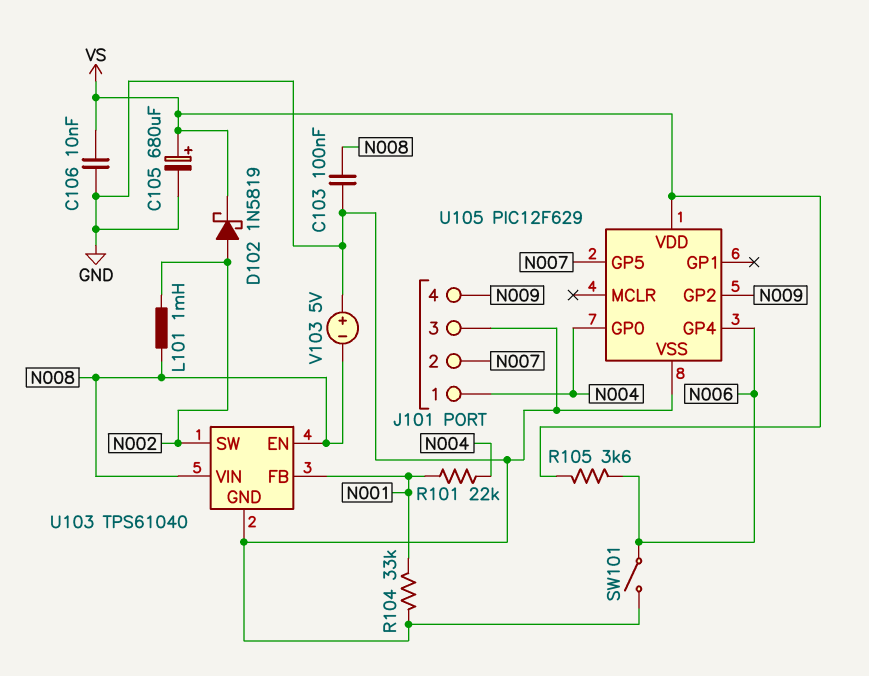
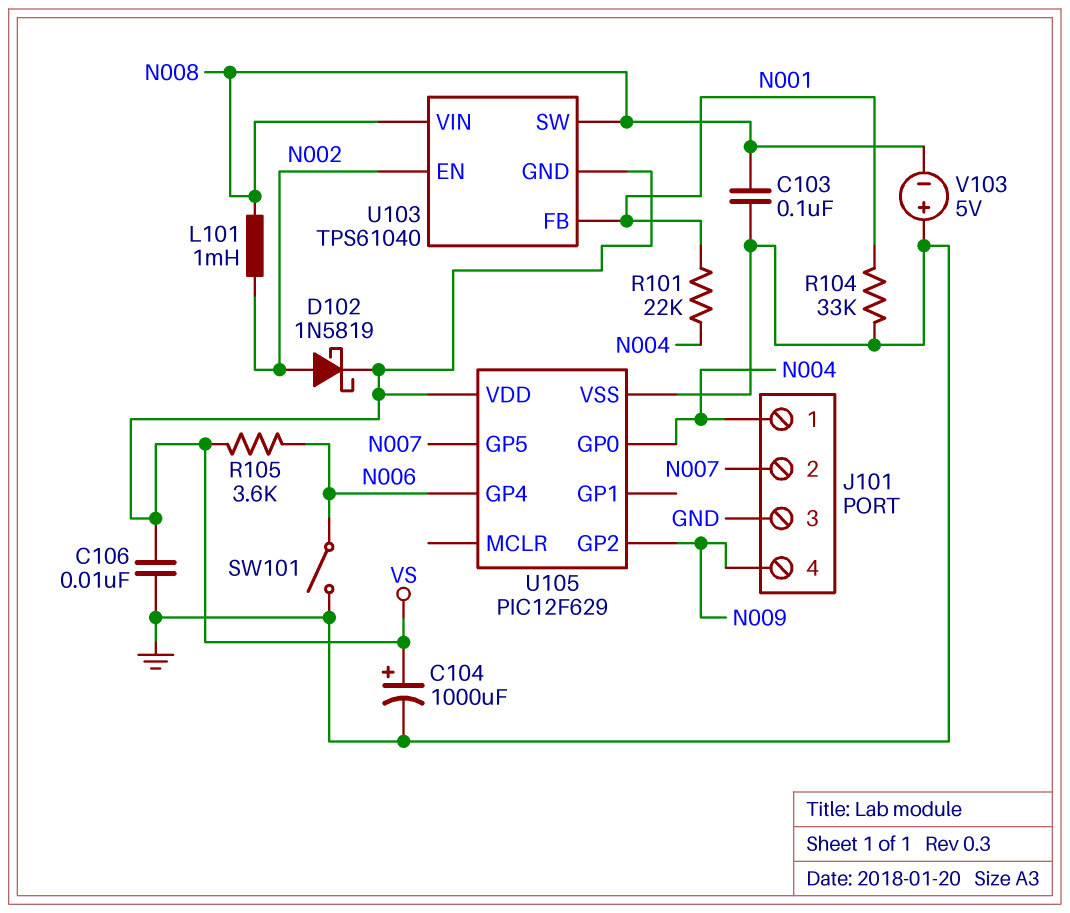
C104: none -> 1000uF (plus VS, minus GND)
C105: 680uF (plus VS, minus GND) -> none
U103 pin EN: N008 -> N002
U103 pin GND: GND -> VS
U103 pin SW: N002 -> N008

